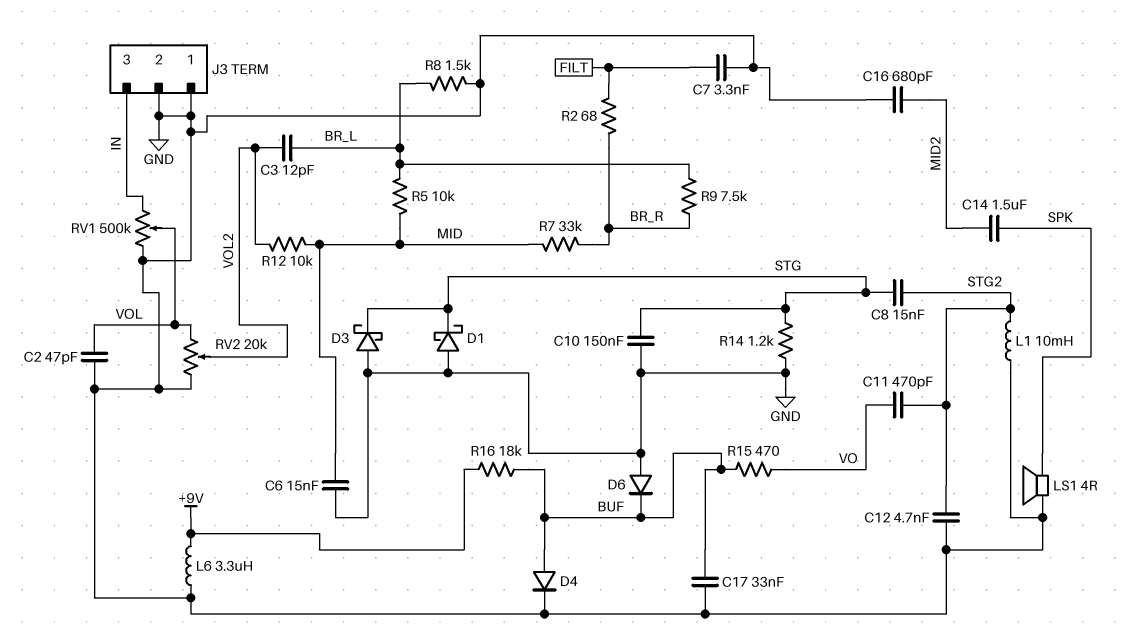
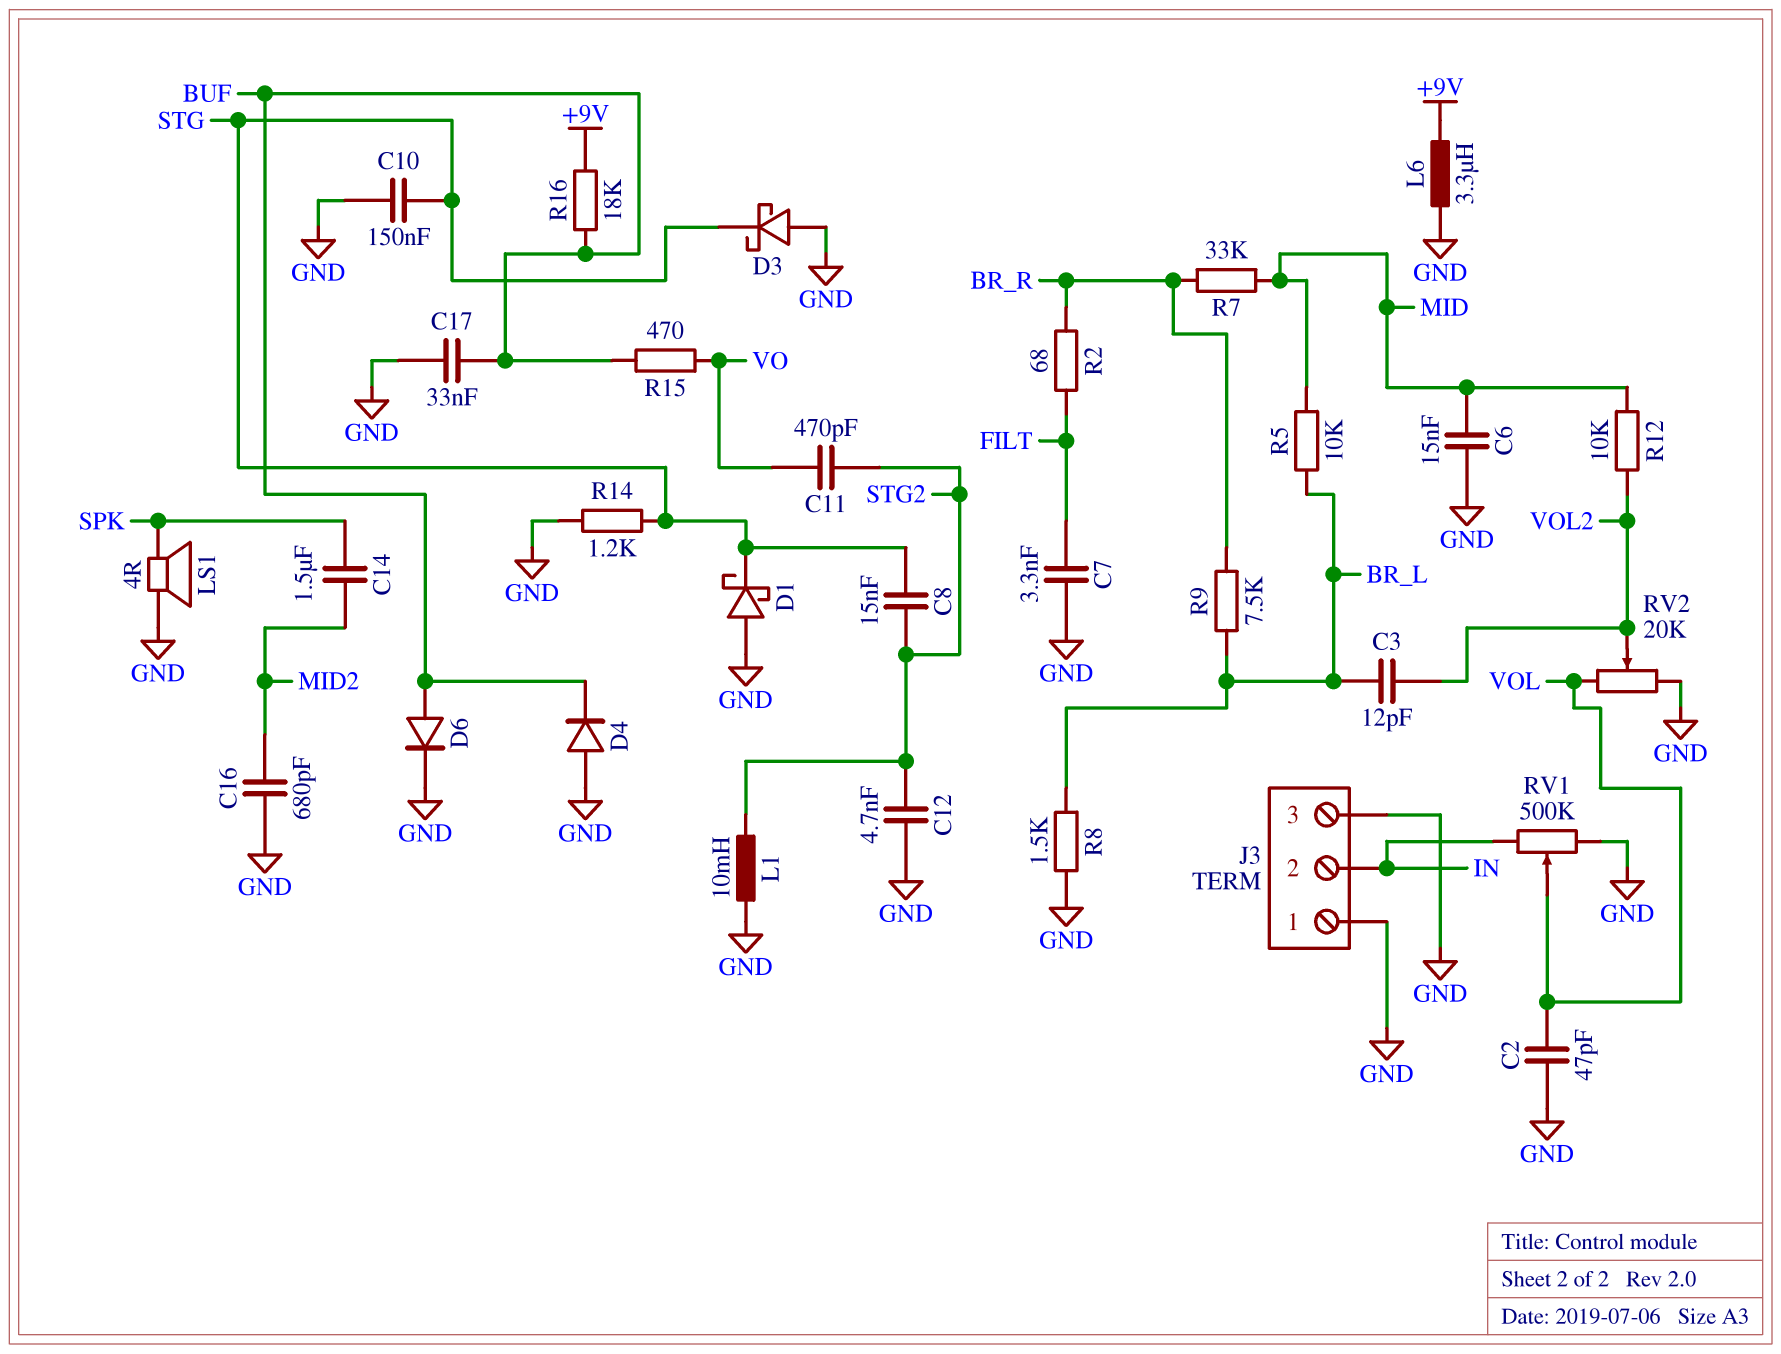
D4: diode (A BUF, K GND) -> diode (A GND, K BUF)
D6: diode (A GND, K BUF) -> diode (A BUF, K GND)
J3 pin 2: GND -> IN
J3 pin 3: IN -> GND

